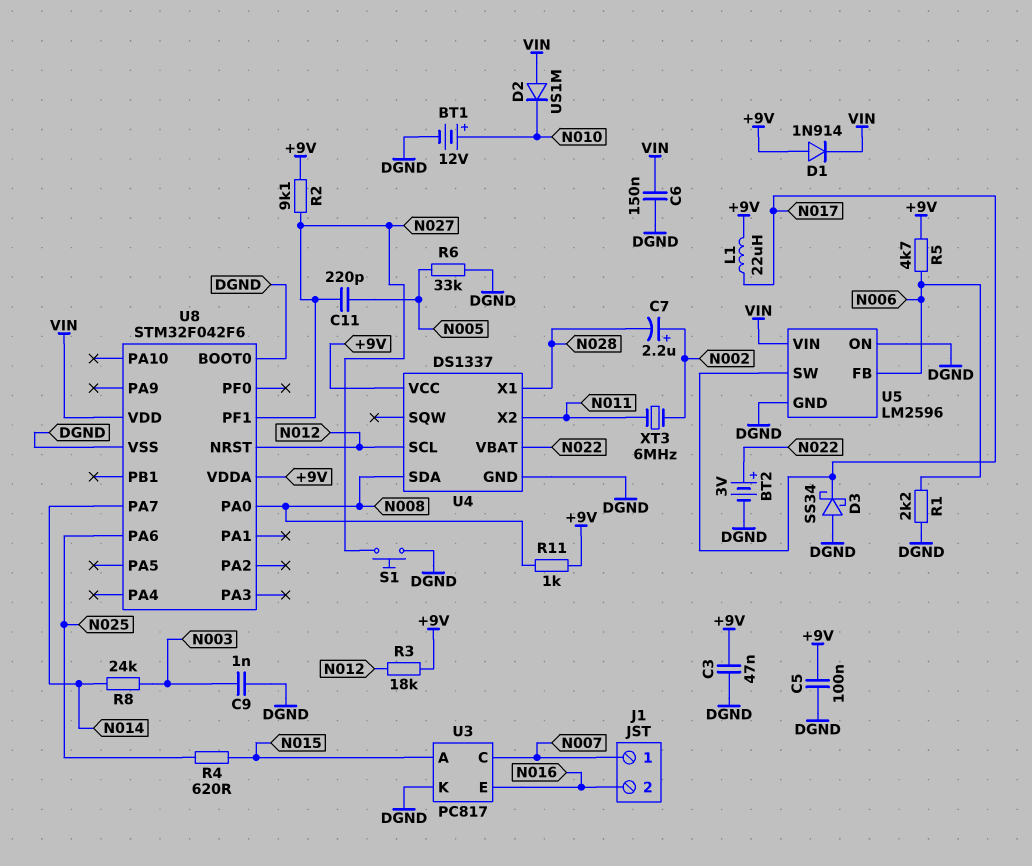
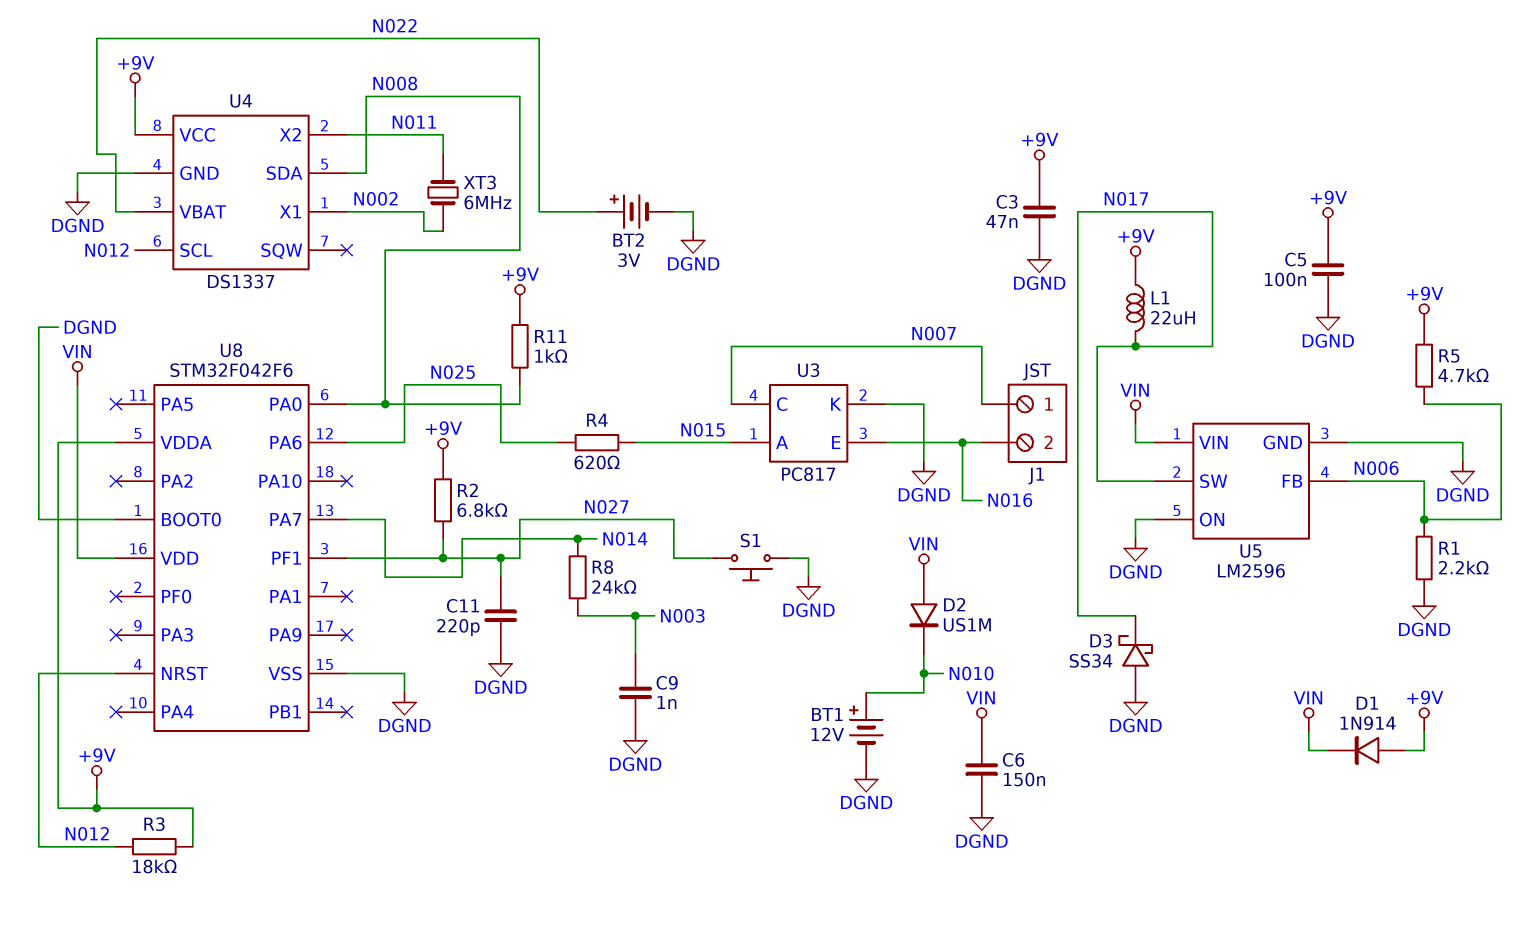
C7: 2.2uF (plus N002, minus N028) -> none
C11: 220pF (N005, N027) -> 220pF (DGND, N027)
R2: 9.1k (+9V, N027) -> 6.8k (+9V, N027)
R6: 33k (DGND, N005) -> none
U4 pin X1: N028 -> N002

